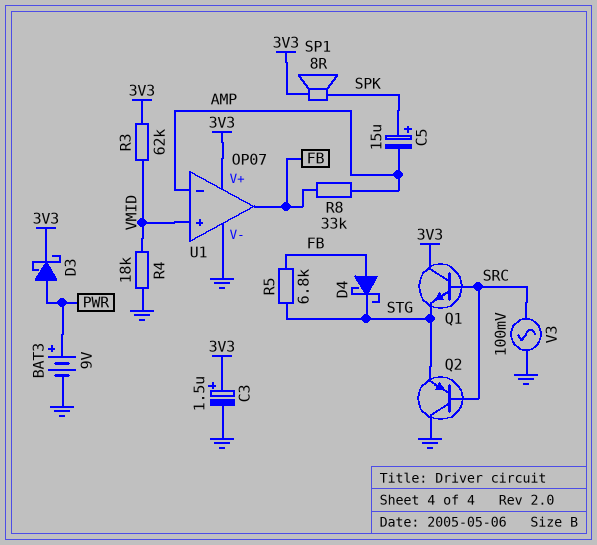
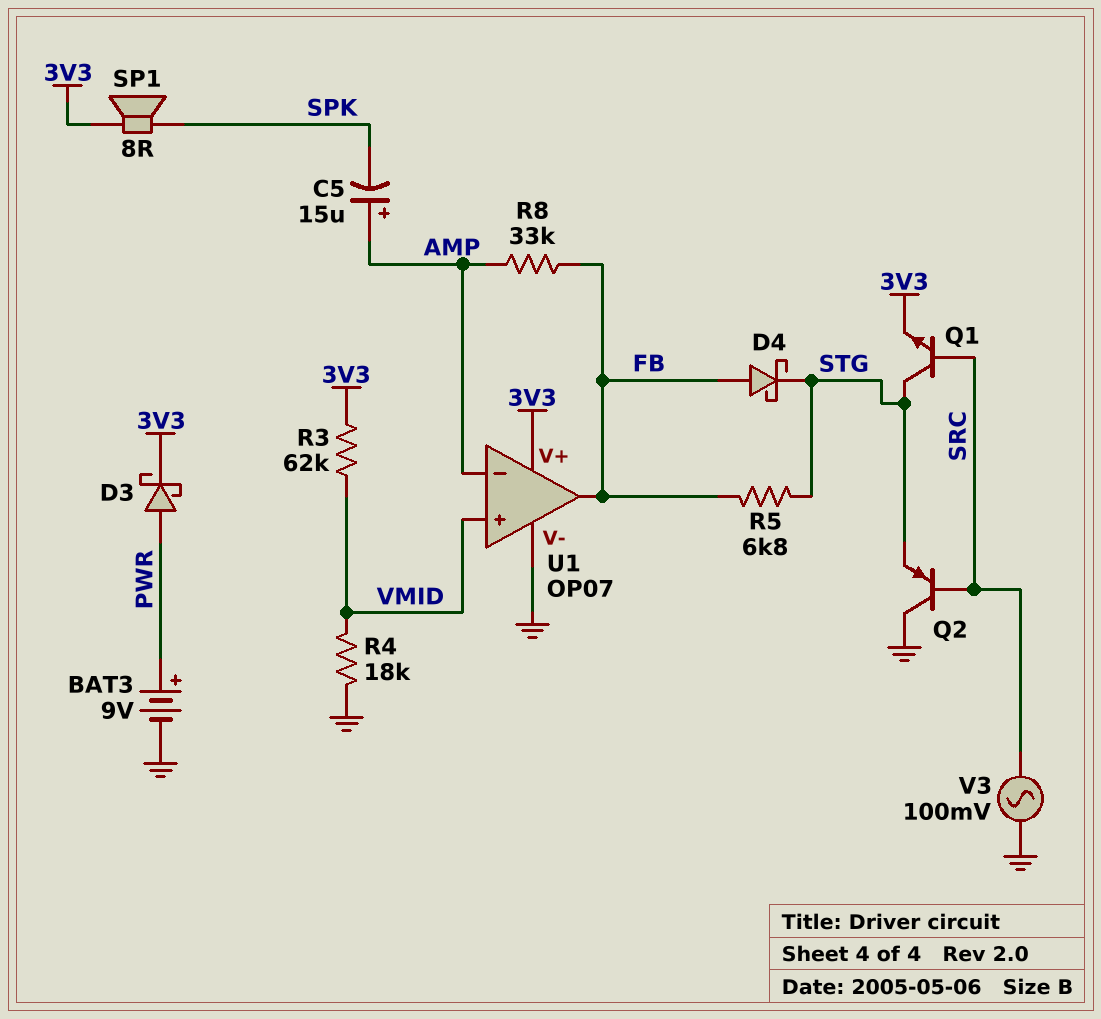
C3: 1.5uF (plus 3V3, minus GND) -> none
C5: 15uF (plus SPK, minus AMP) -> 15uF (plus AMP, minus SPK)
Q1: NPN (B SRC, C 3V3, E STG) -> NPN (B SRC, C STG, E 3V3)

